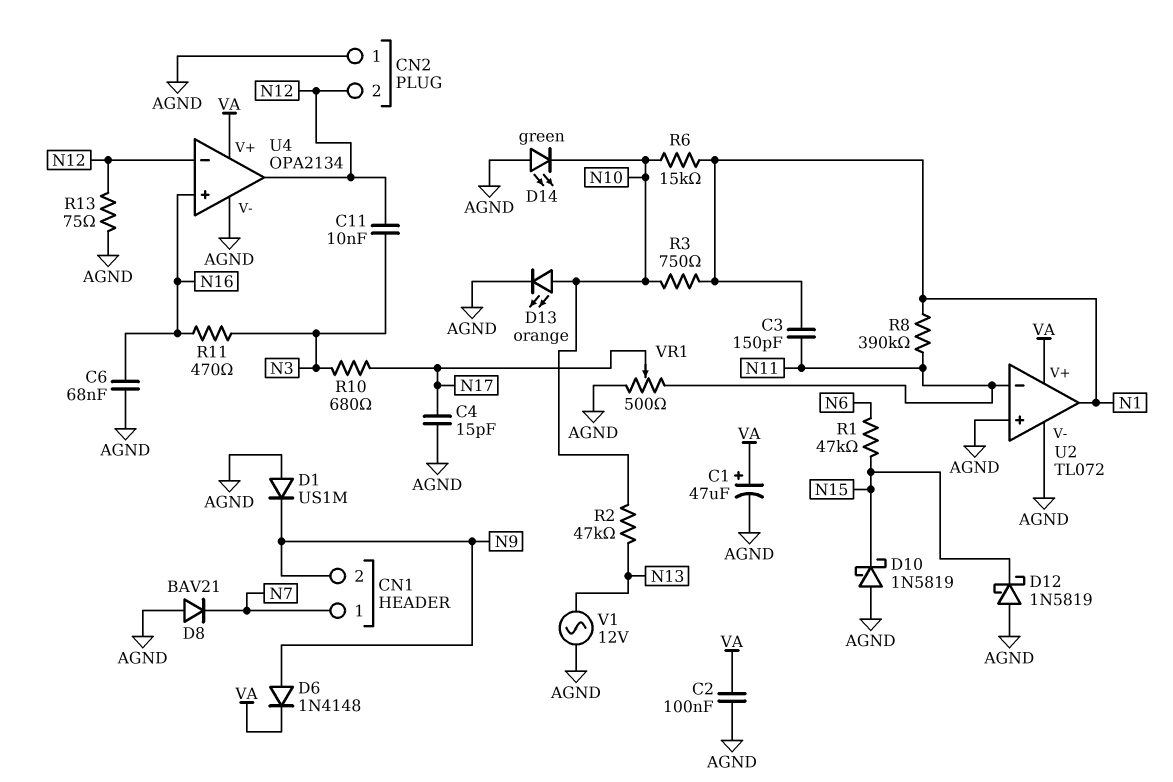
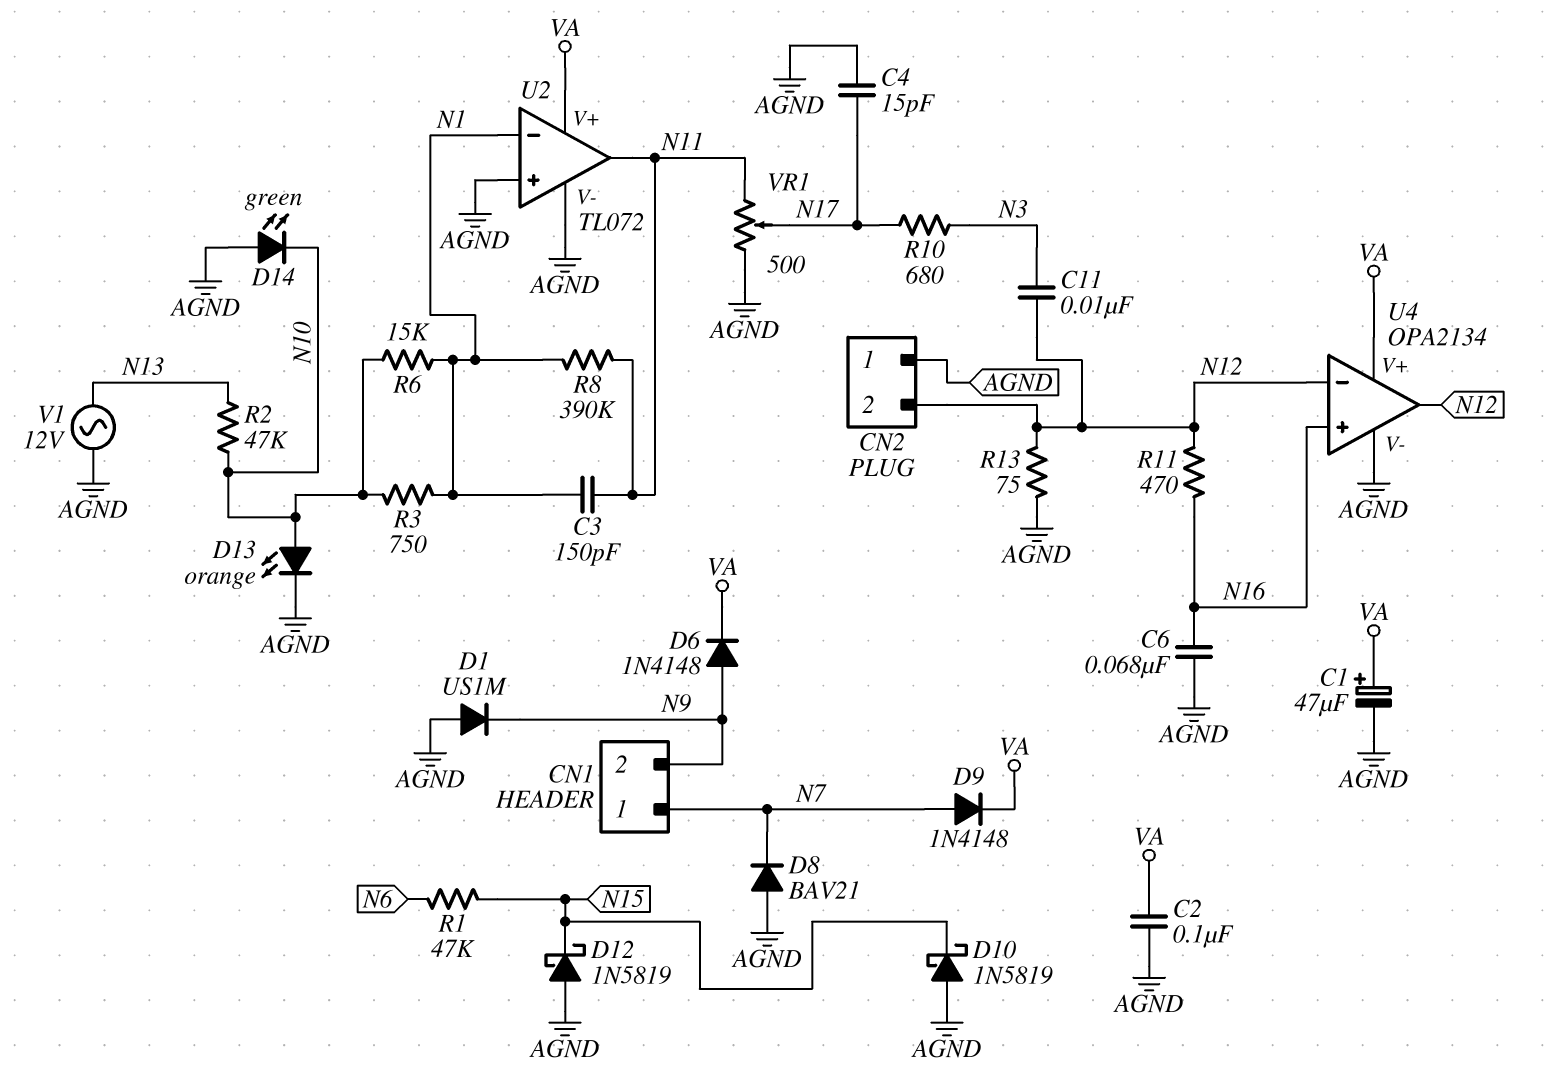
D9: none -> diode 1N4148 (A N7, K VA)
R11: 470 (N3, N16) -> 470 (N12, N16)
U2 pin in-: N11 -> N1
U2 pin out: N1 -> N11

